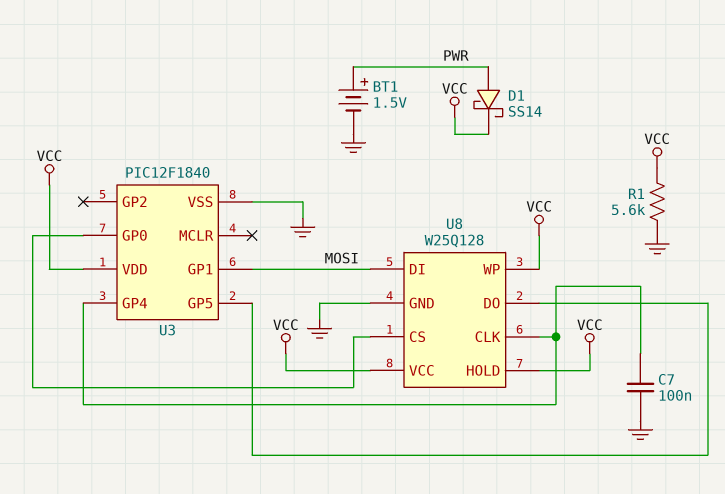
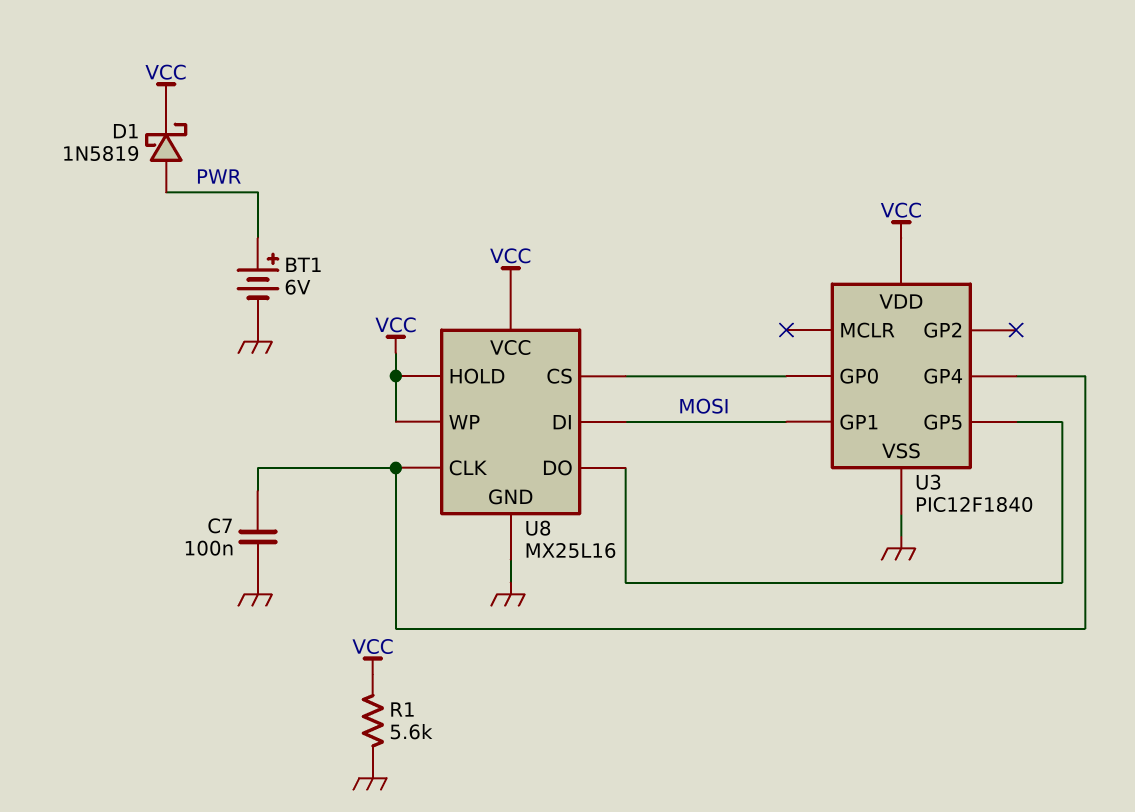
BT1: 1.5V (plus PWR, minus GND) -> 6V (plus PWR, minus GND)
D1: schottky SS14 (A PWR, K VCC) -> schottky 1N5819 (A PWR, K VCC)
U8: W25Q128 -> MX25L16

